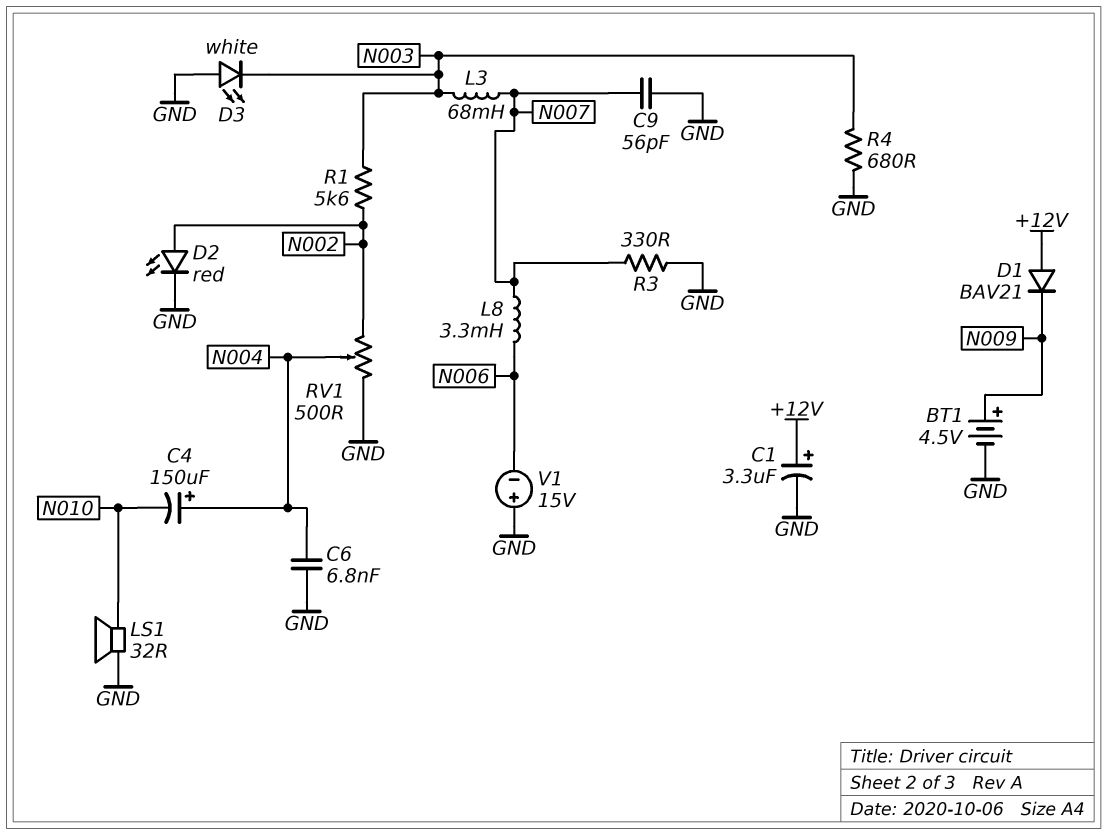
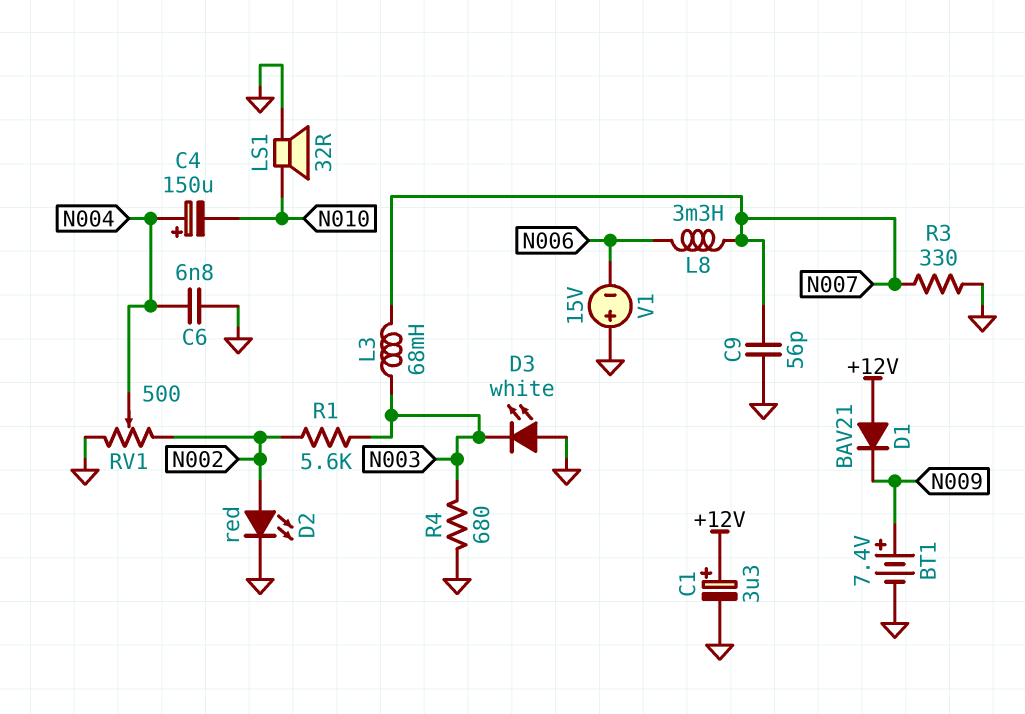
BT1: 4.5V (plus N009, minus GND) -> 7.4V (plus N009, minus GND)

